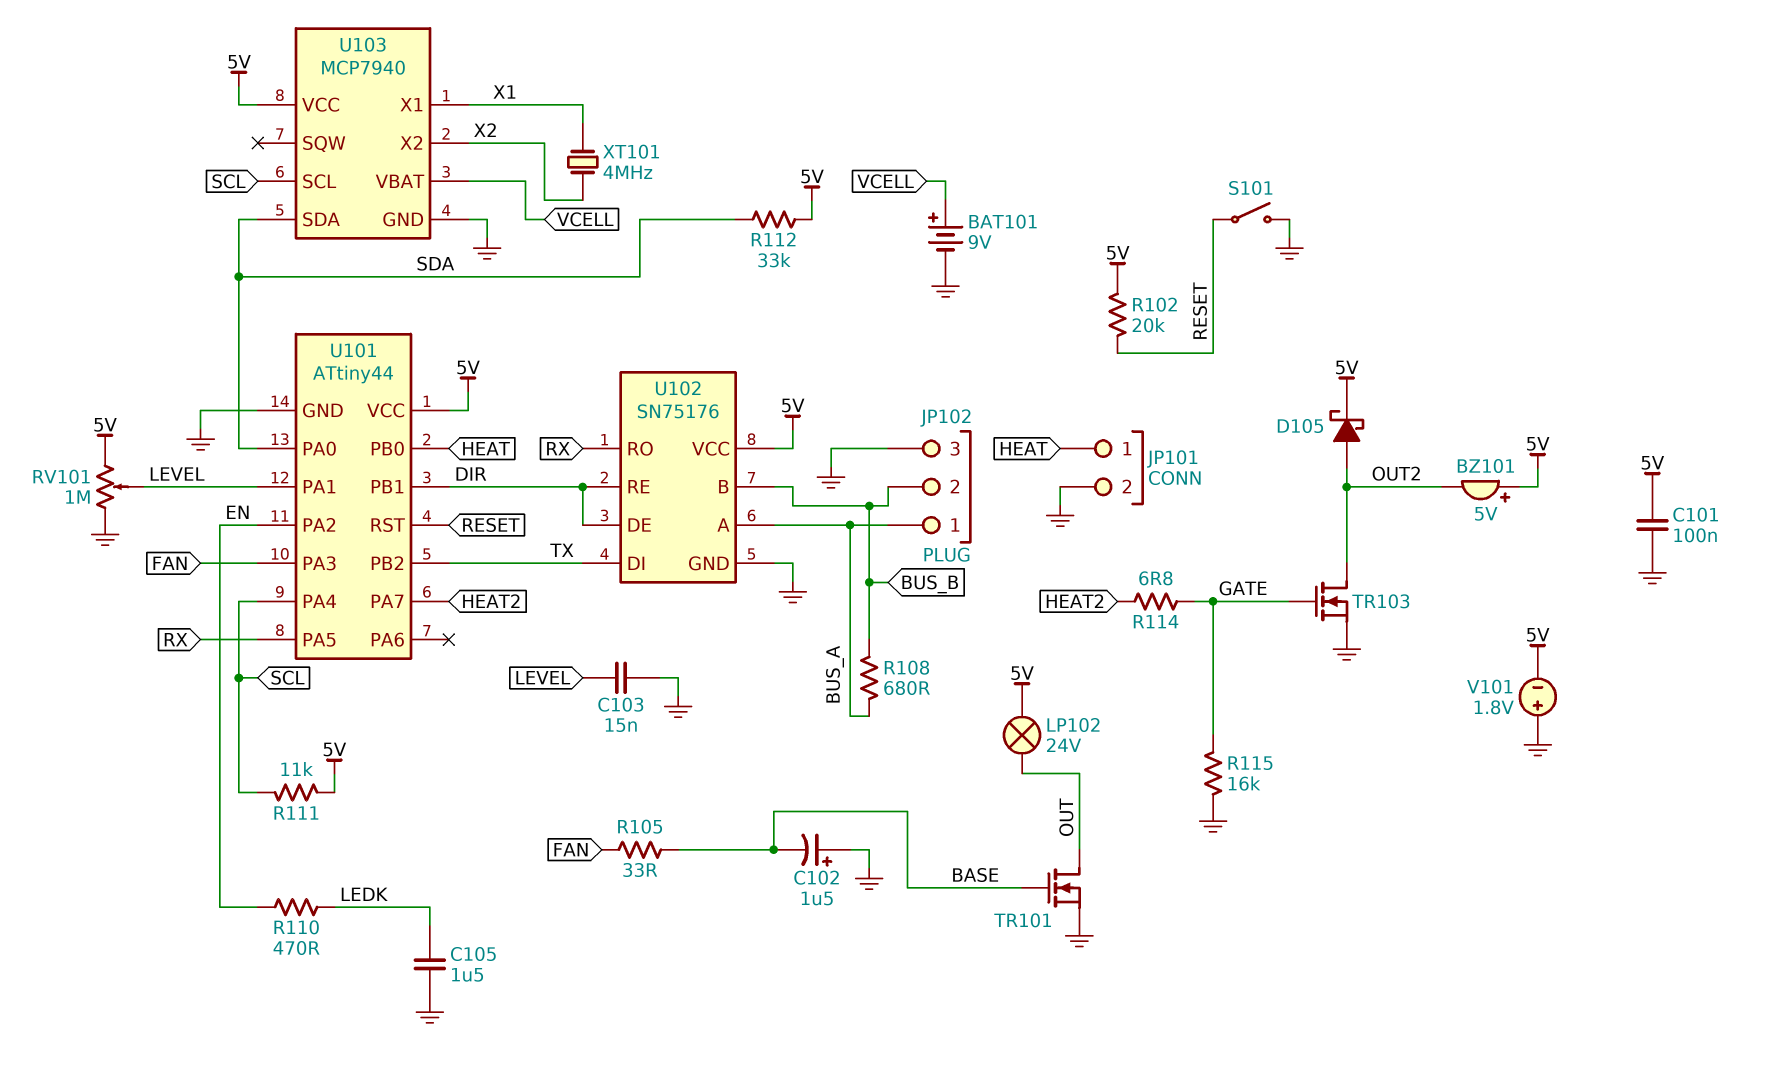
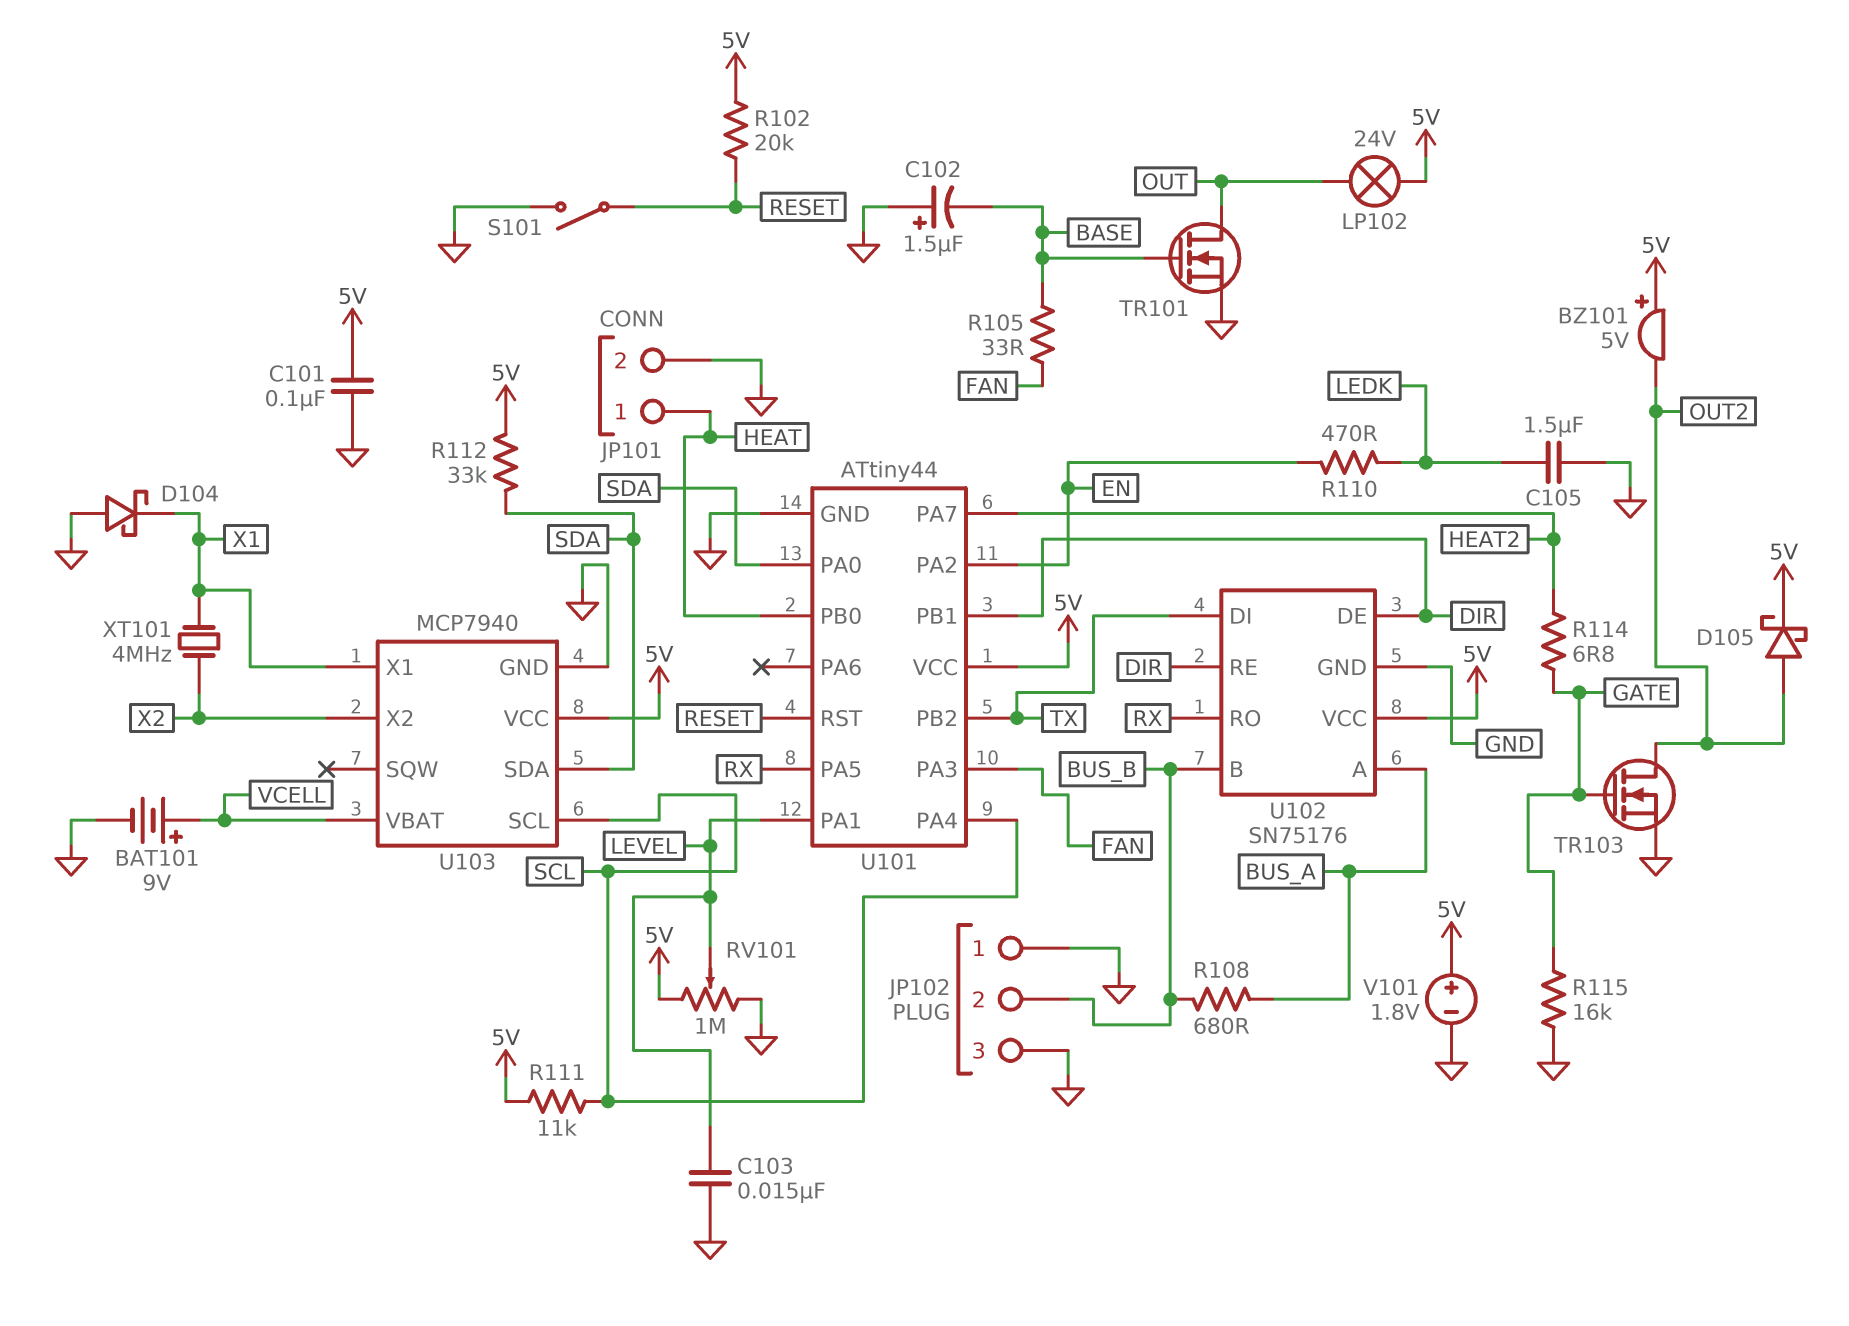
D104: none -> schottky (A GND, K X1)
JP102 pin 1: BUS_A -> GND
V101: 1.8V (plus GND, minus 5V) -> 1.8V (plus 5V, minus GND)

